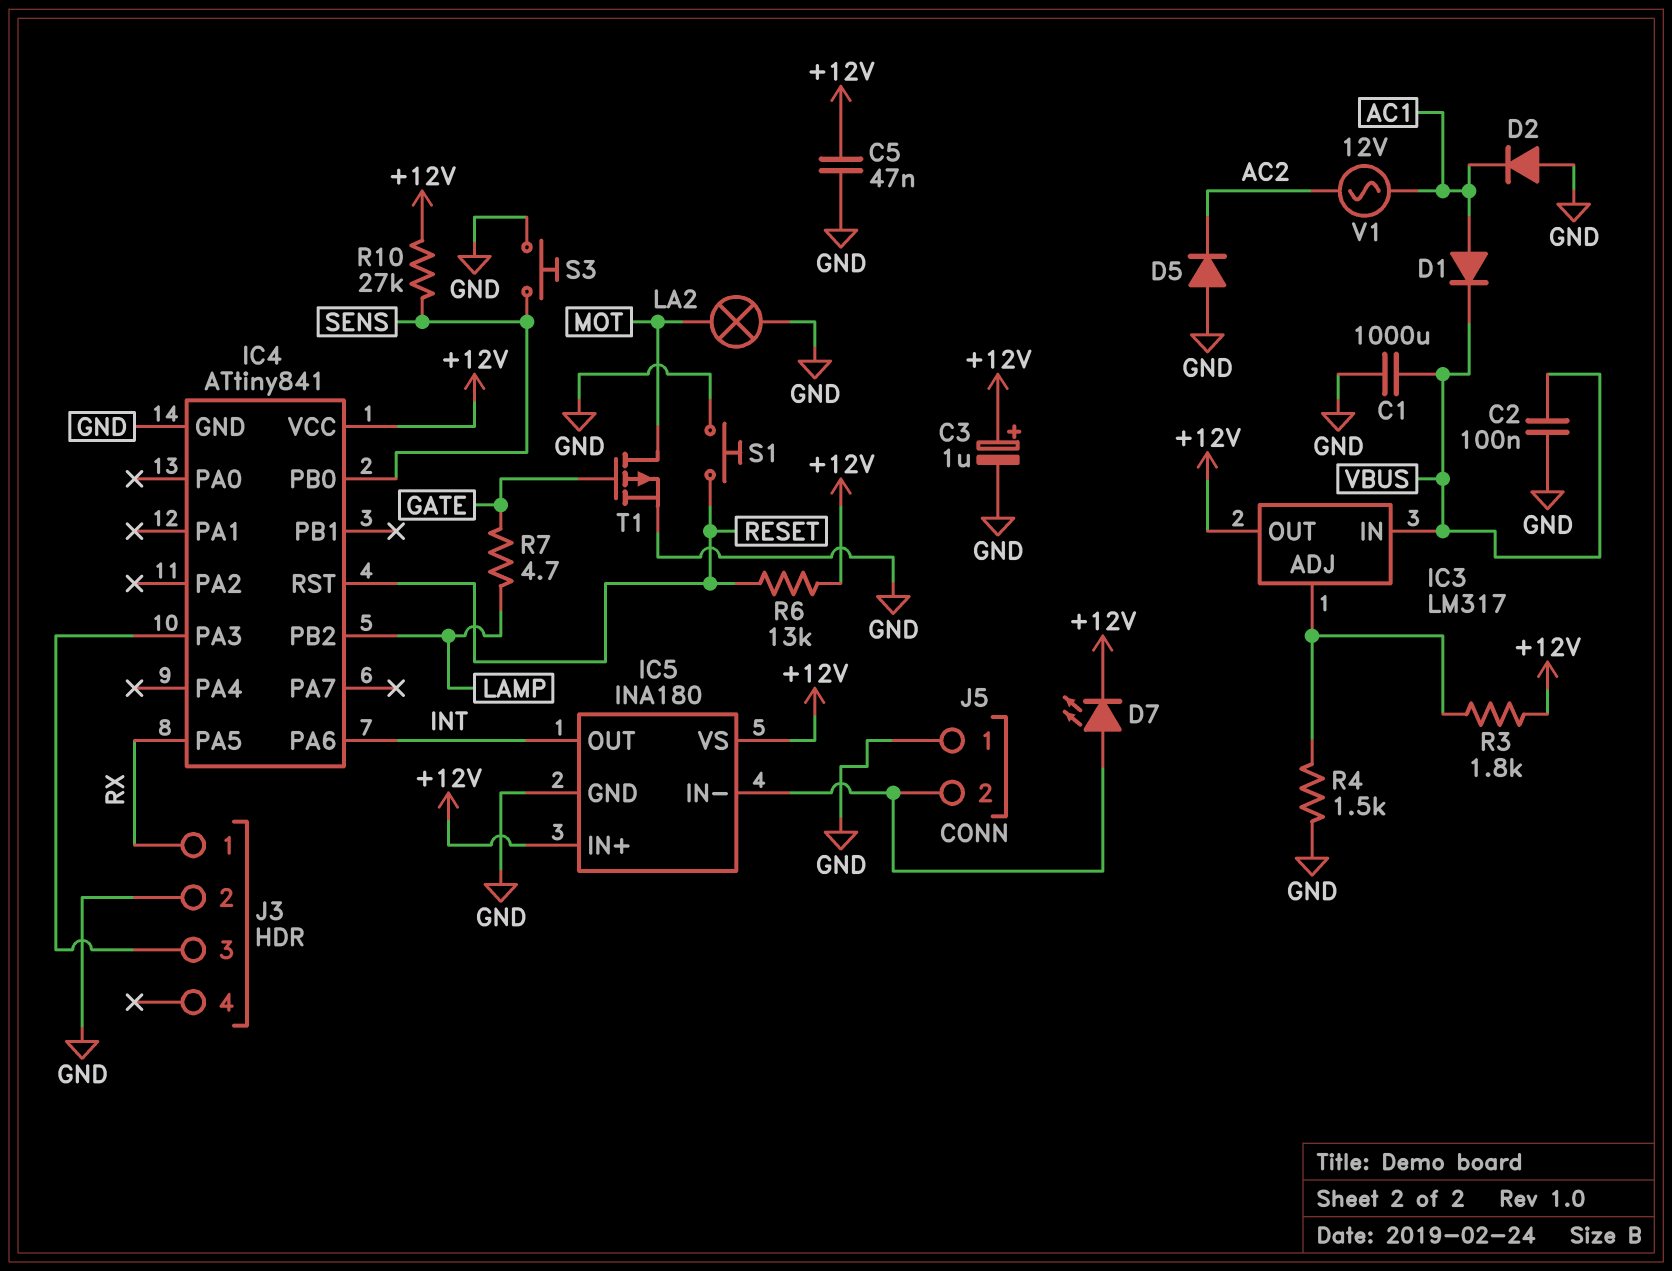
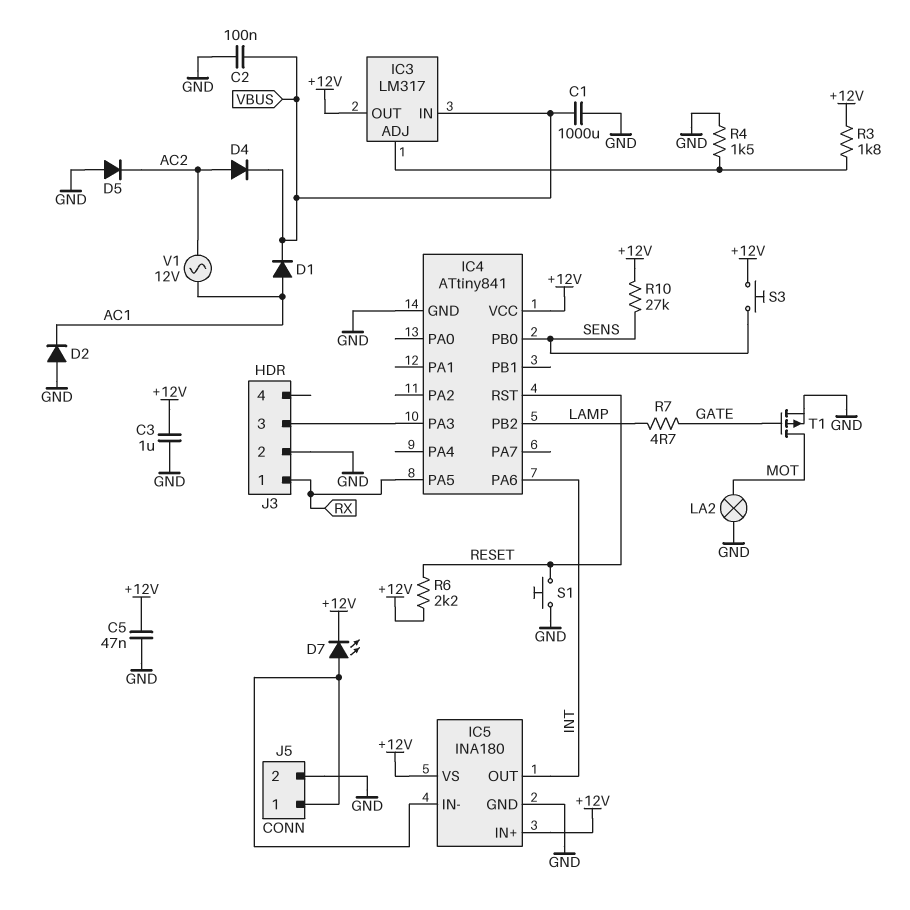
C3: 1uF (plus +12V, minus GND) -> 1uF (+12V, GND)
D4: none -> diode (A AC2, K VBUS)
J5 pin 1: GND -> IC5/IN-
J5 pin 2: IC5/IN- -> GND
R6: 13k (+12V, RESET) -> 2.2k (+12V, RESET)
S3: button (GND, SENS) -> button (+12V, SENS)

